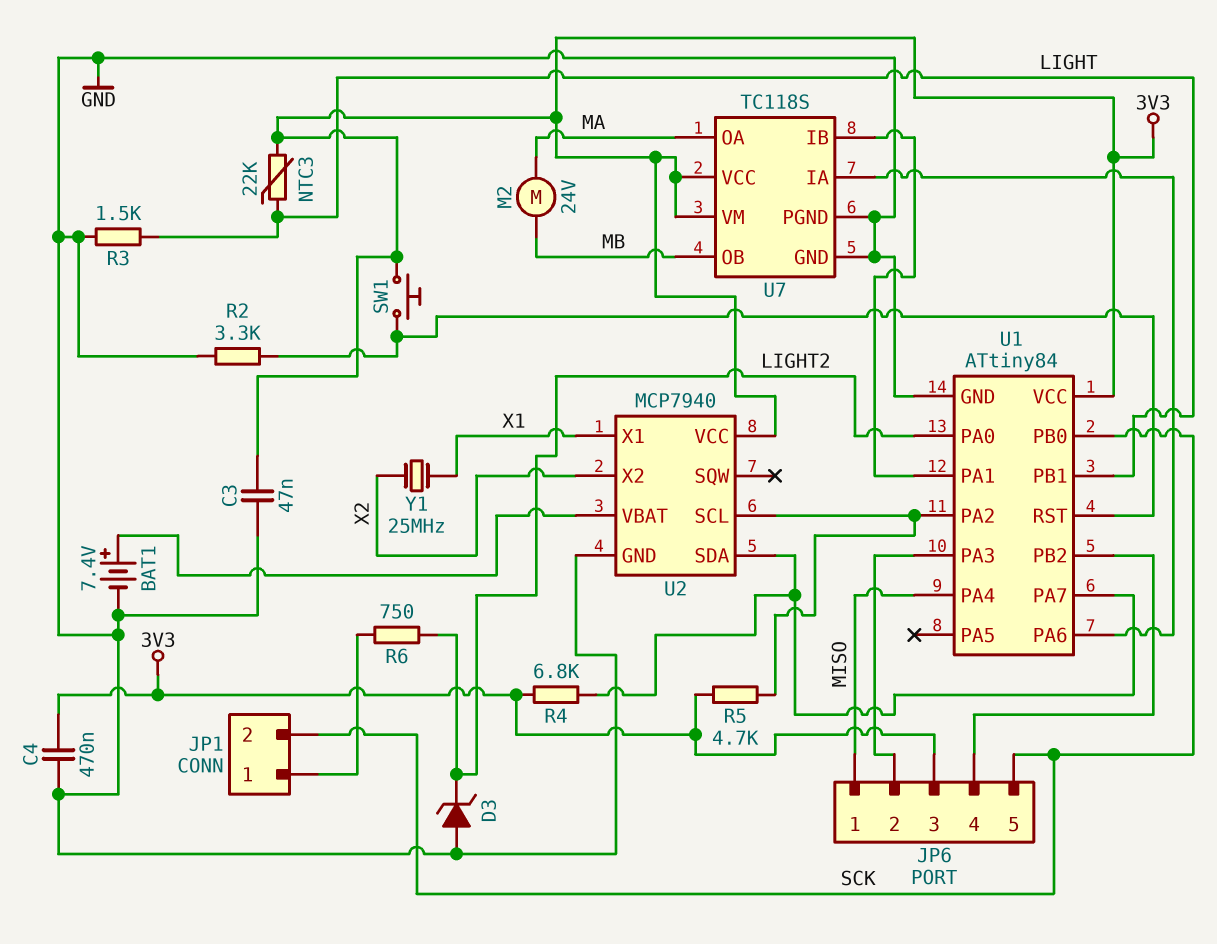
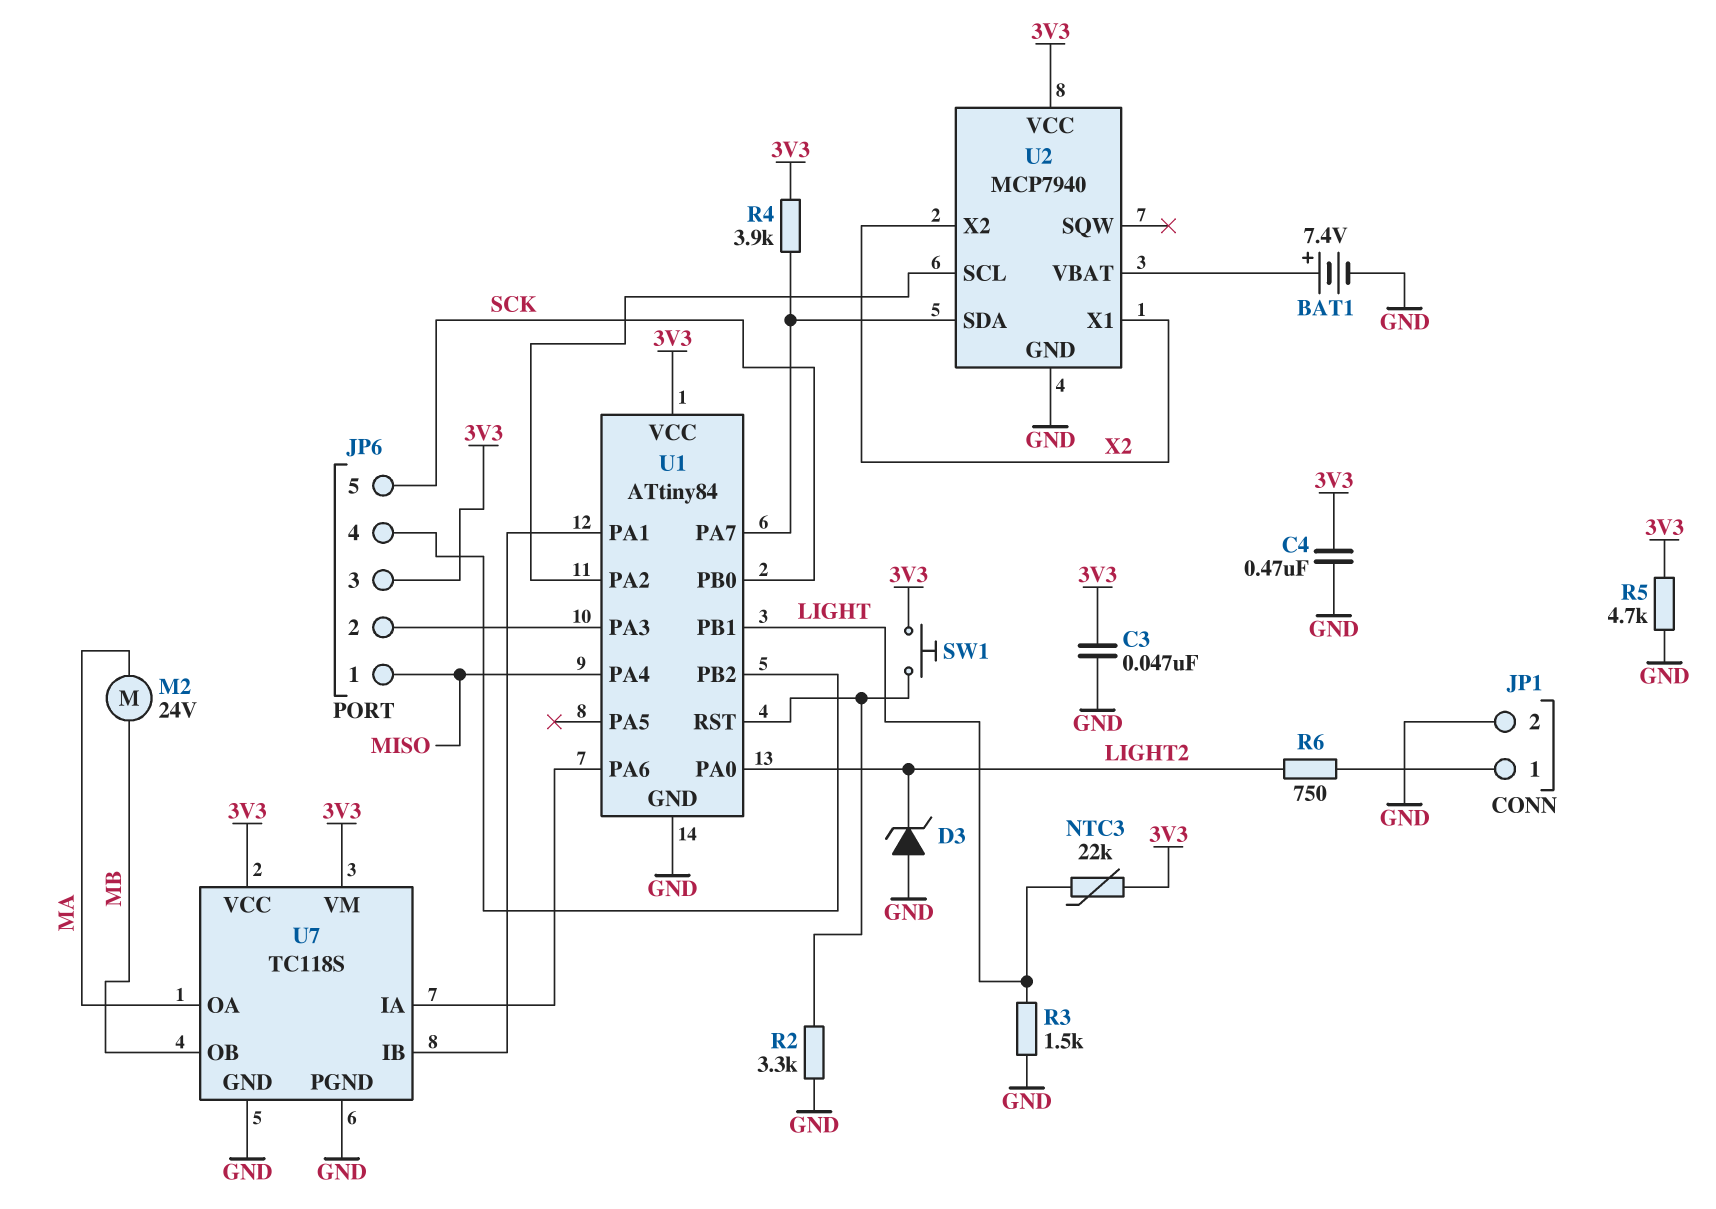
JP1 pin 2: SCK -> GND
R4: 6.8k (3V3, U1/PA7) -> 3.9k (3V3, U1/PA7)
R5: 4.7k (3V3, U1/PA2) -> 4.7k (3V3, GND)
U2 pin X1: X1 -> X2
Y1: 25MHz (X1, X2) -> none

